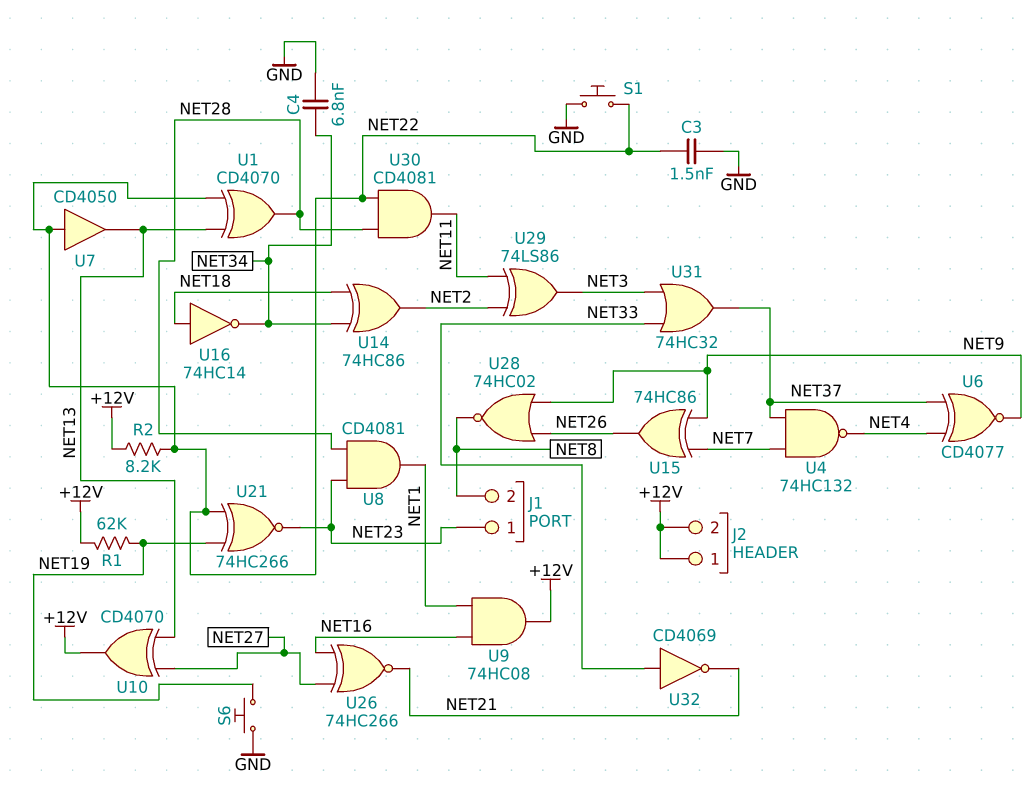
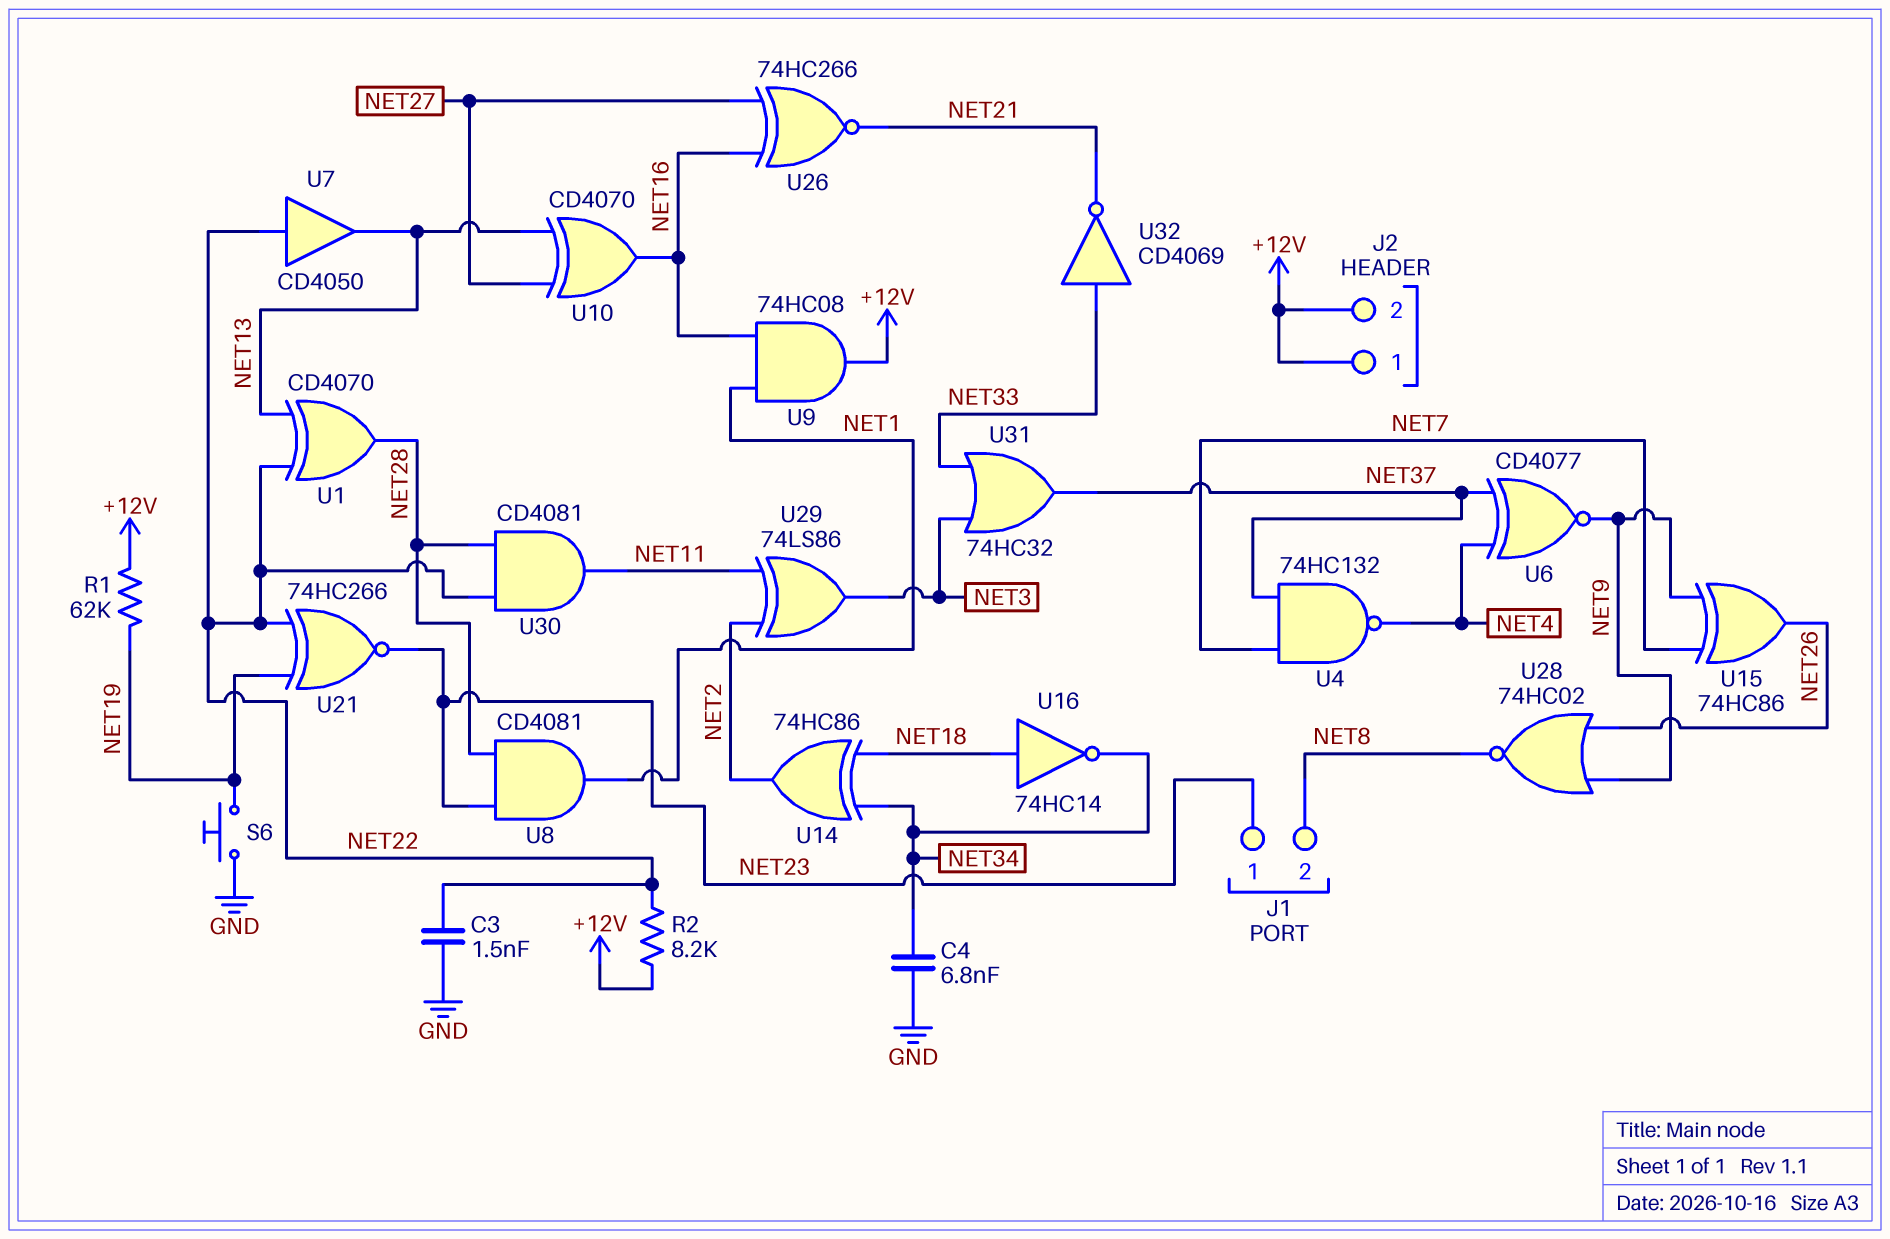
S1: button (GND, NET22) -> none
U10: XOR CD4070 (in NET13, in NET27, out +12V) -> XOR CD4070 (in NET13, in NET27, out NET16)

